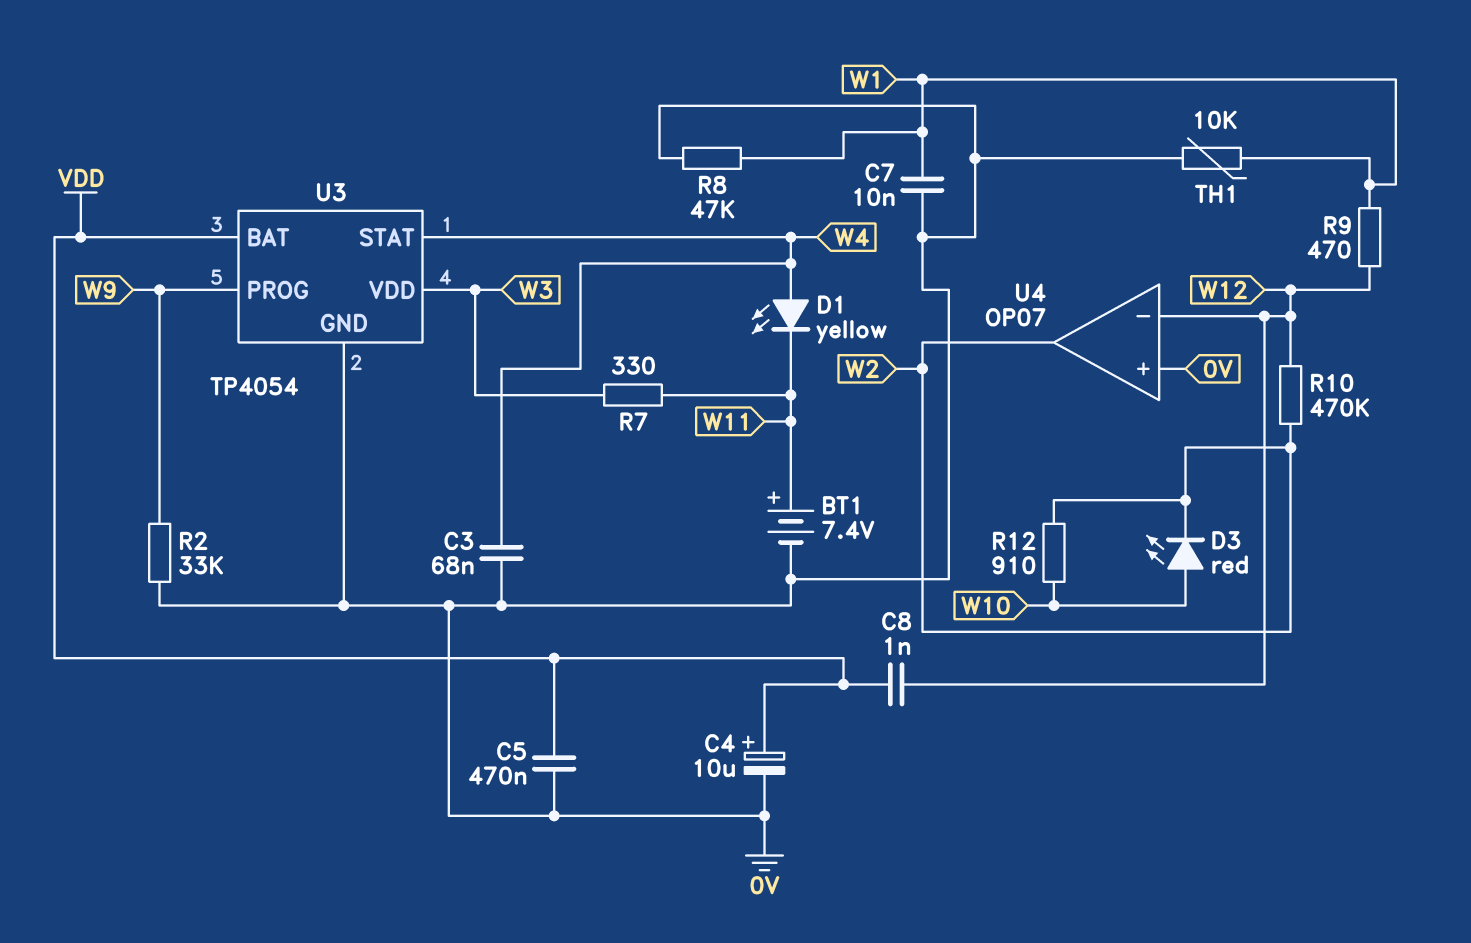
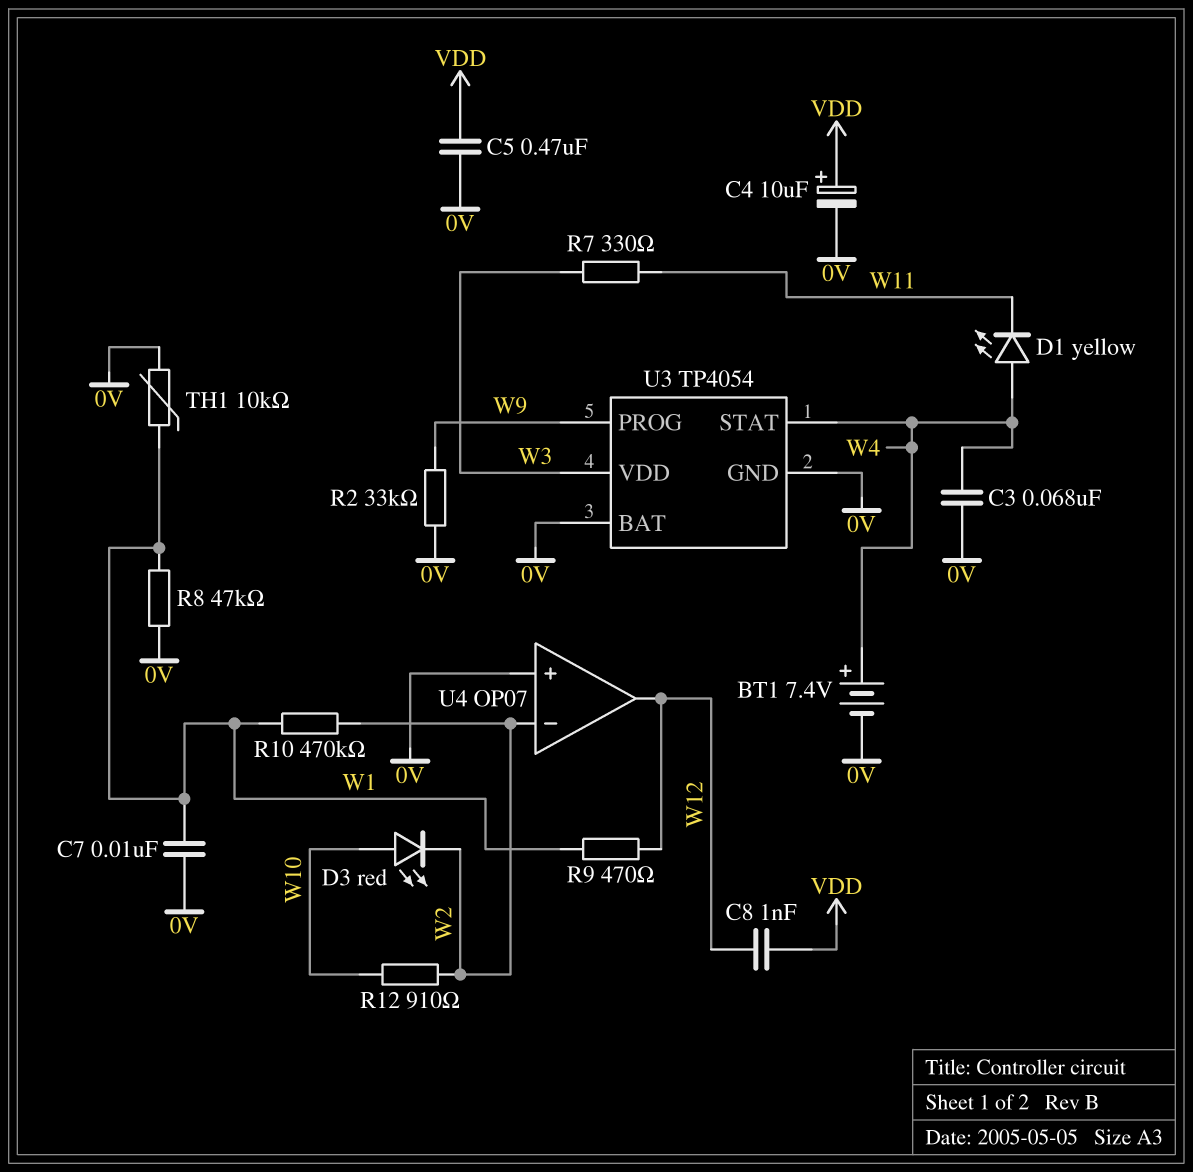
BT1: 7.4V (plus W11, minus 0V) -> 7.4V (plus W4, minus 0V)
R10: 470k (W2, W12) -> 470k (W1, W2)
U3 pin BAT: VDD -> 0V
U4 pin in-: W12 -> W2
U4 pin out: W2 -> W12

